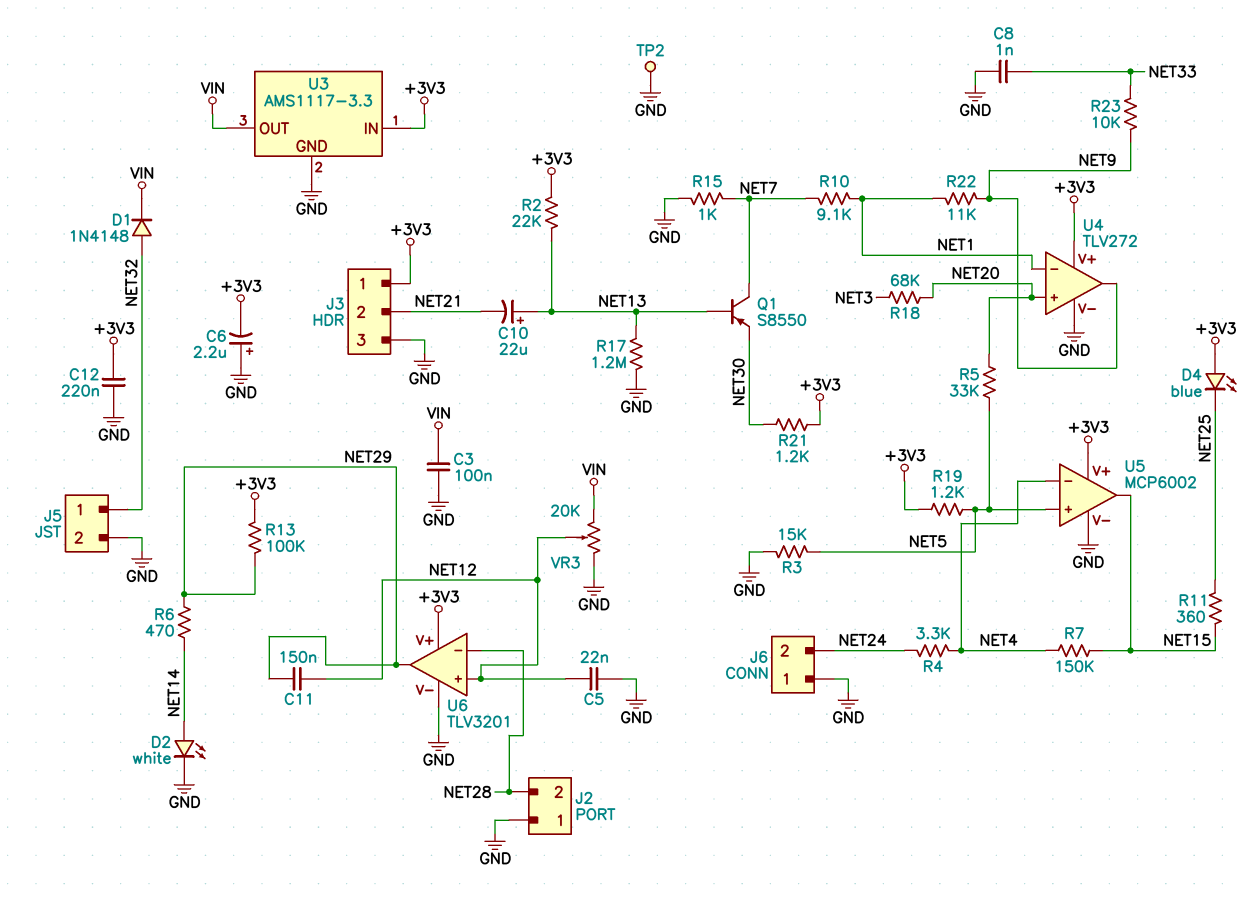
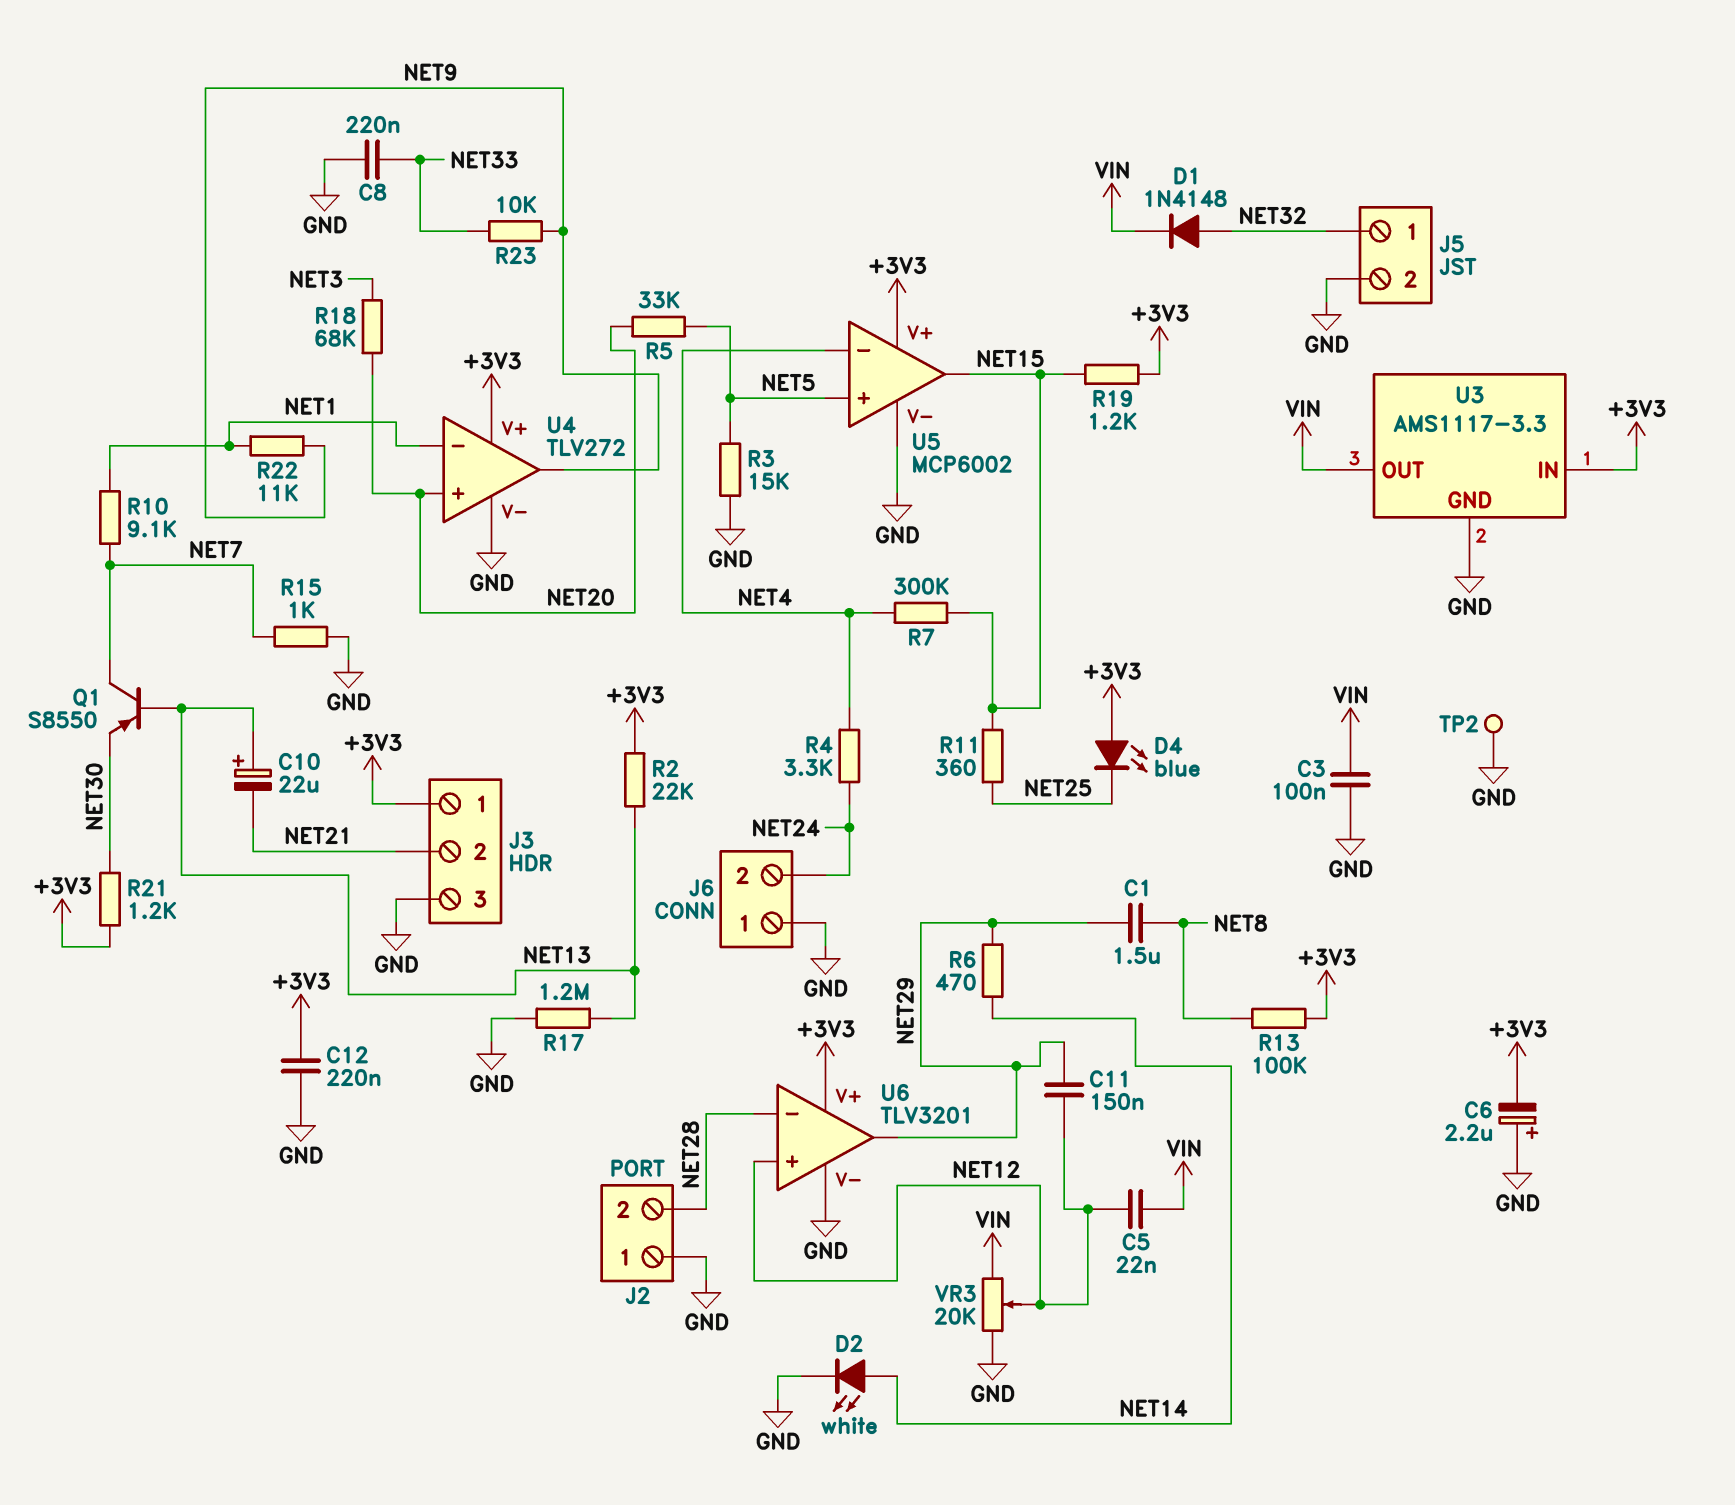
C1: none -> 1.5uF (NET8, NET29)
C5: 22nF (GND, NET12) -> 22nF (NET12, VIN)
C8: 1nF (GND, NET33) -> 220nF (GND, NET33)
R7: 150k (NET4, NET15) -> 300k (NET4, NET15)
R13: 100k (+3V3, NET29) -> 100k (+3V3, NET8)
R19: 1.2k (+3V3, NET5) -> 1.2k (+3V3, NET15)

